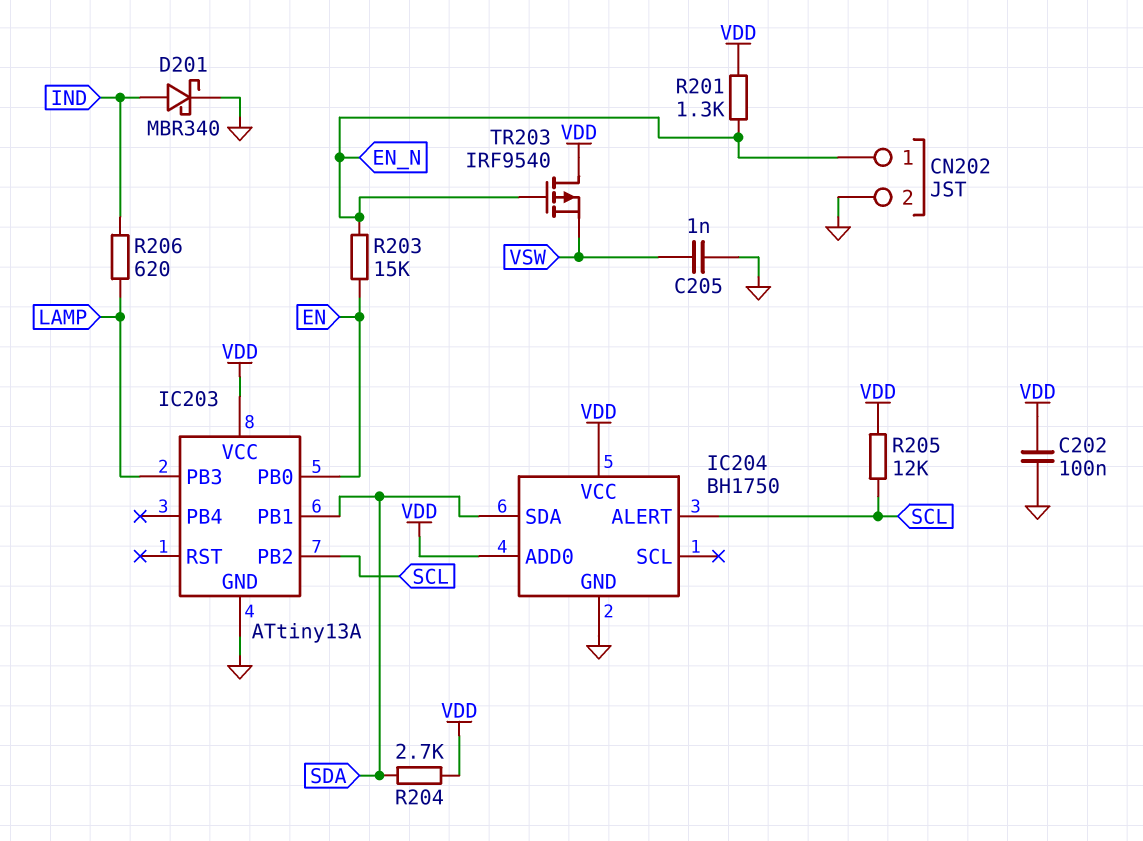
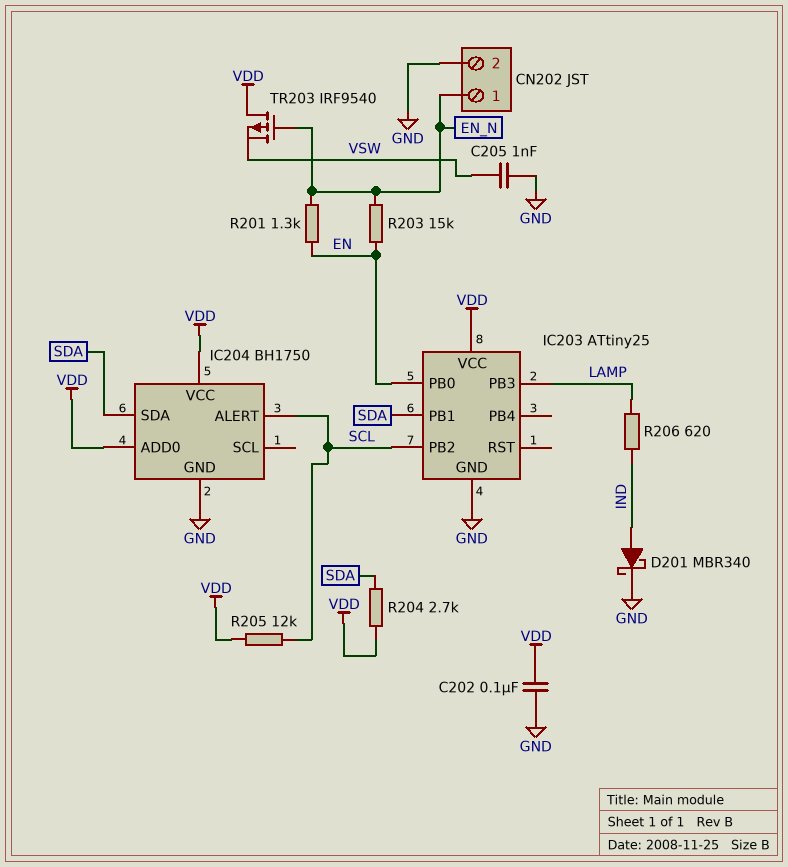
IC203: ATtiny13A -> ATtiny25
R201: 1.3k (EN_N, VDD) -> 1.3k (EN, EN_N)

